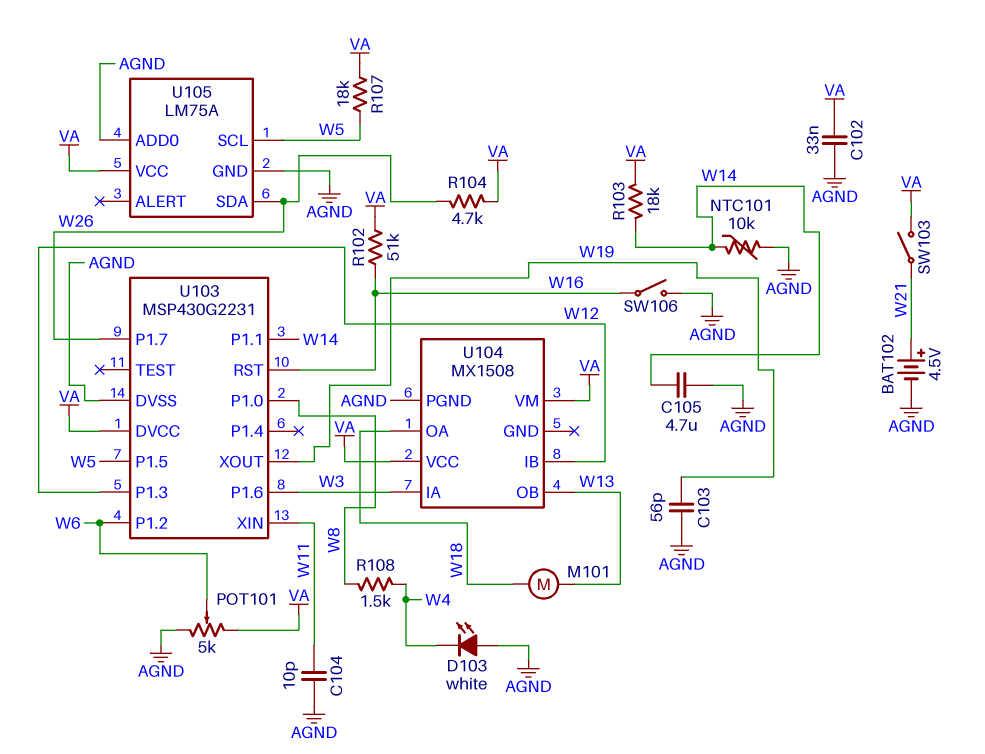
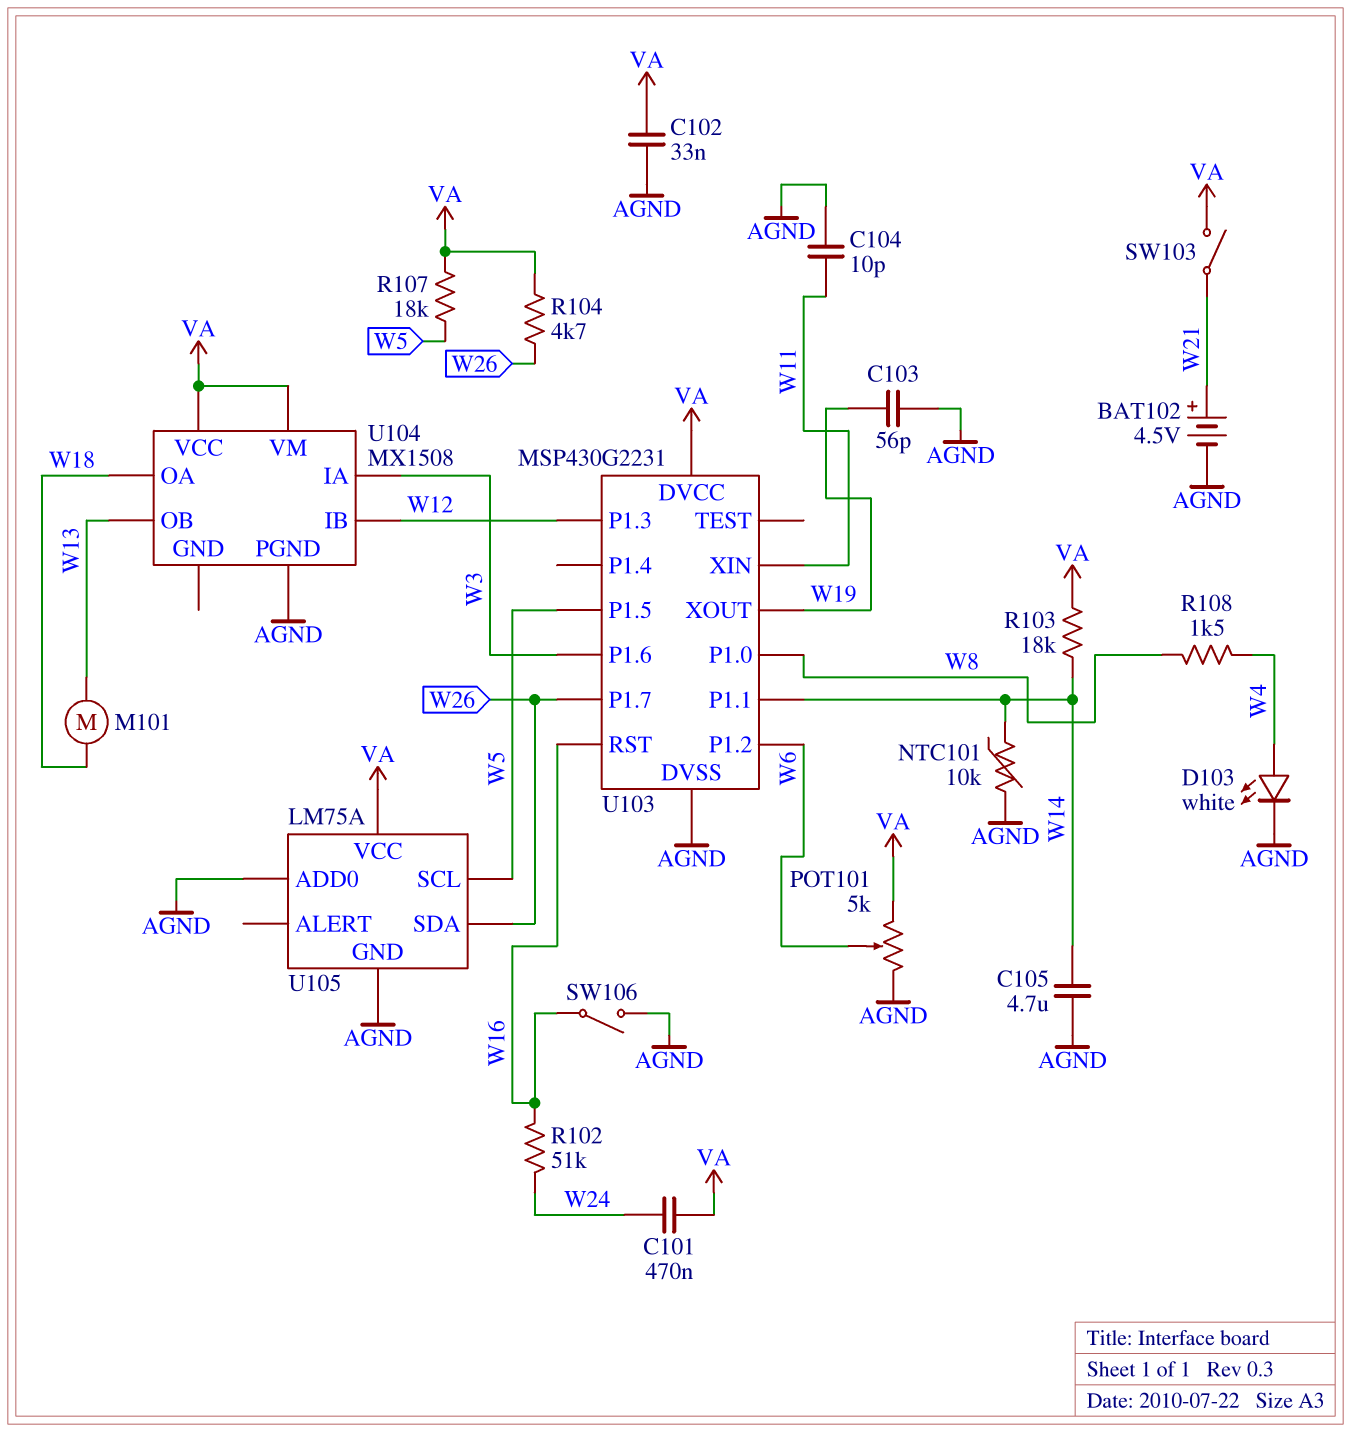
C101: none -> 470nF (VA, W24)
D103: LED white (A AGND, K W4) -> LED white (A W4, K AGND)
R102: 51k (VA, W16) -> 51k (W16, W24)

